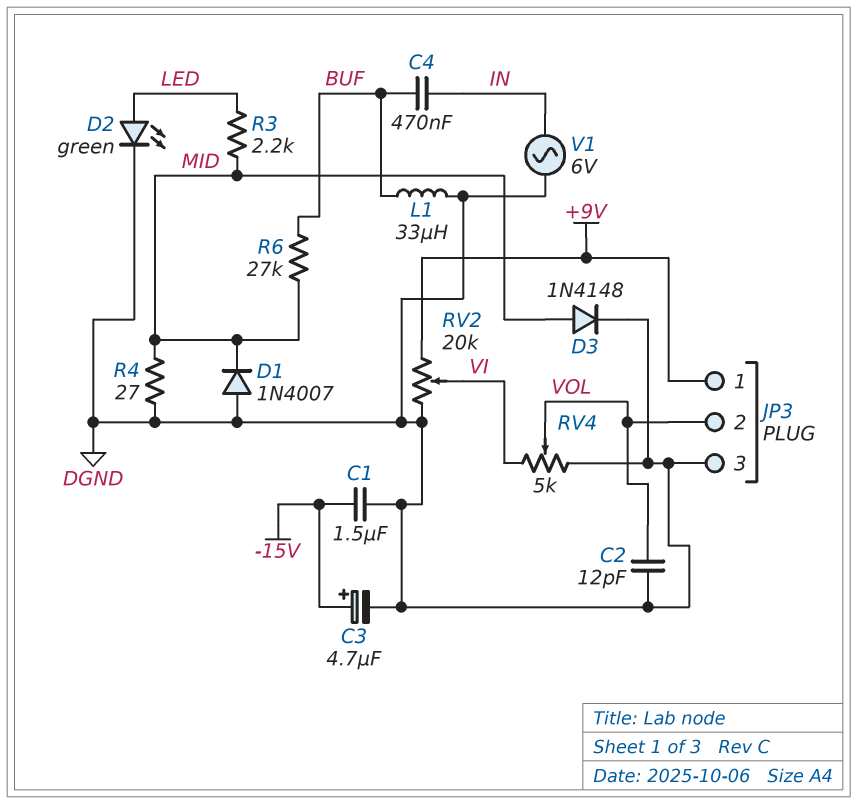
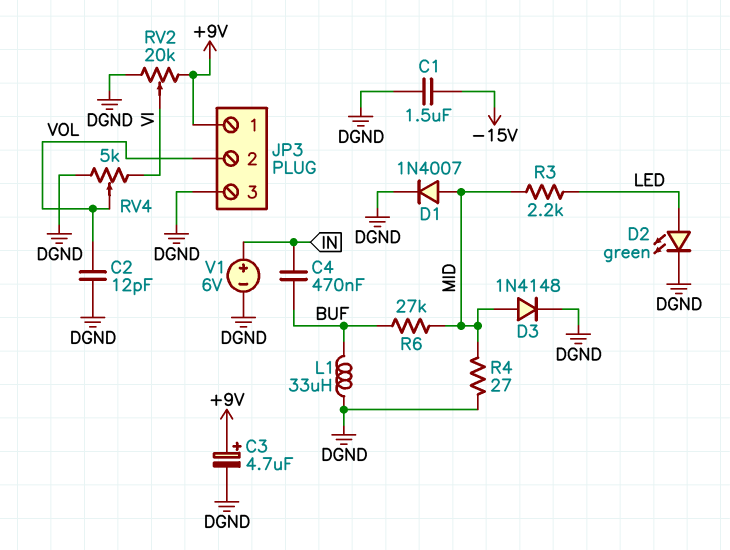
C3: 4.7uF (plus -15V, minus DGND) -> 4.7uF (plus +9V, minus DGND)
D1: diode 1N4007 (A DGND, K MID) -> diode 1N4007 (A MID, K DGND)
V1: AC 6V (DGND, IN) -> 6V (plus IN, minus DGND)

